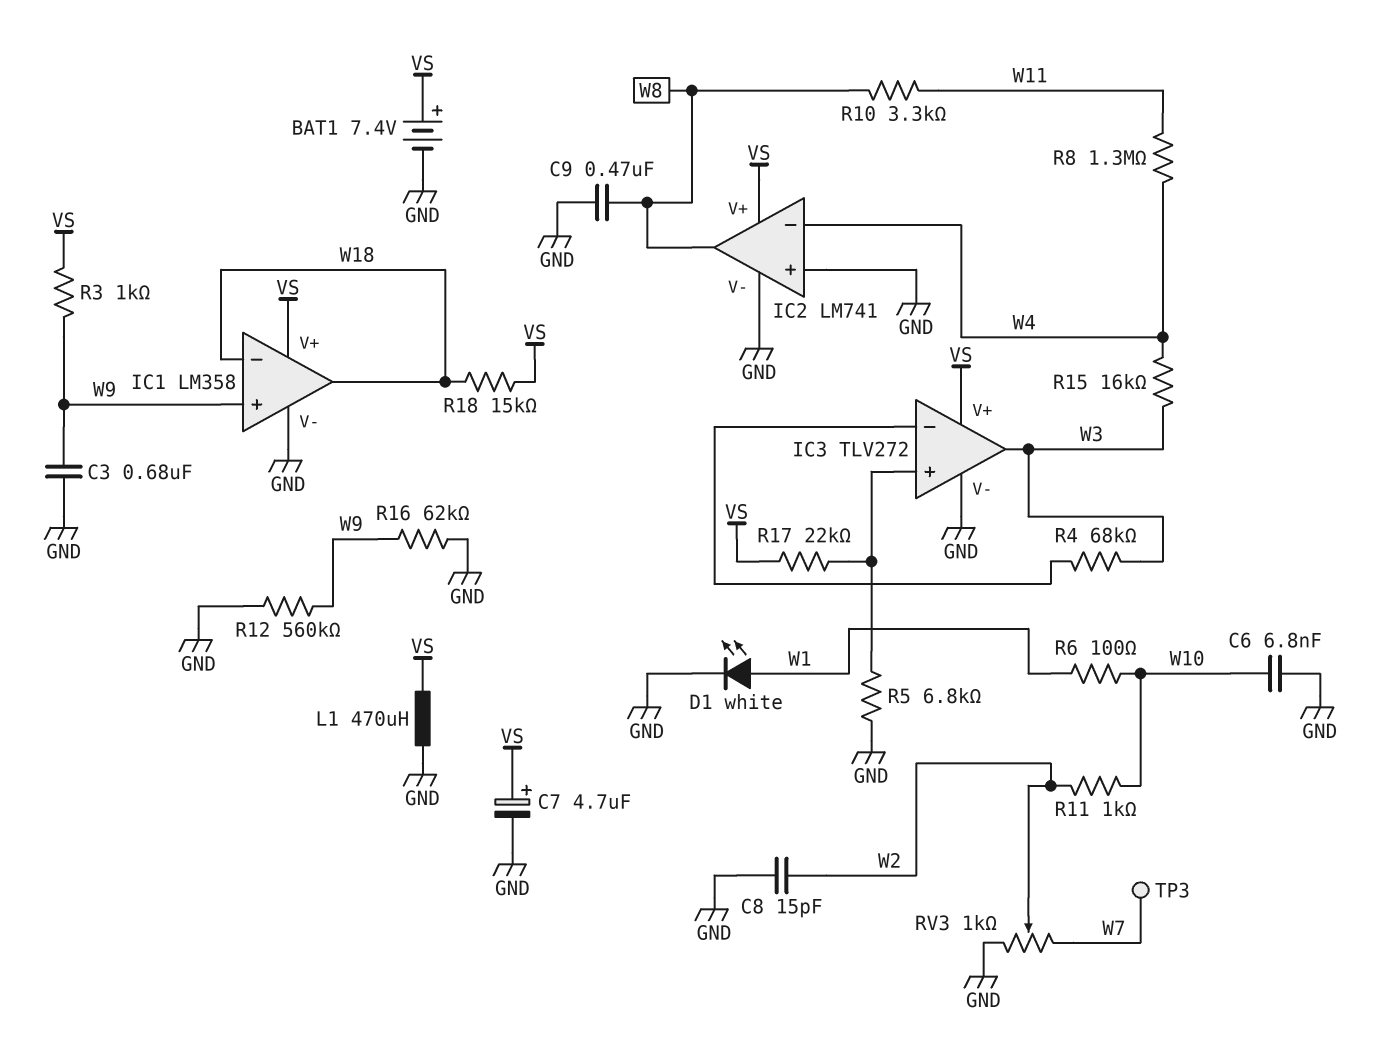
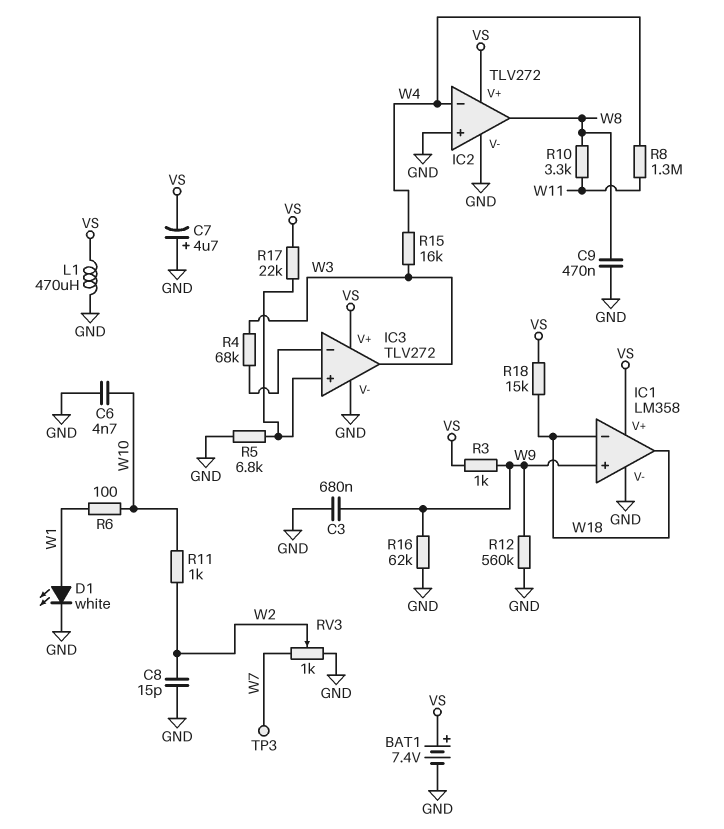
C6: 6.8nF (GND, W10) -> 4.7nF (GND, W10)
C7: 4.7uF (plus VS, minus GND) -> 4.7uF (plus GND, minus VS)
IC2: LM741 -> TLV272

